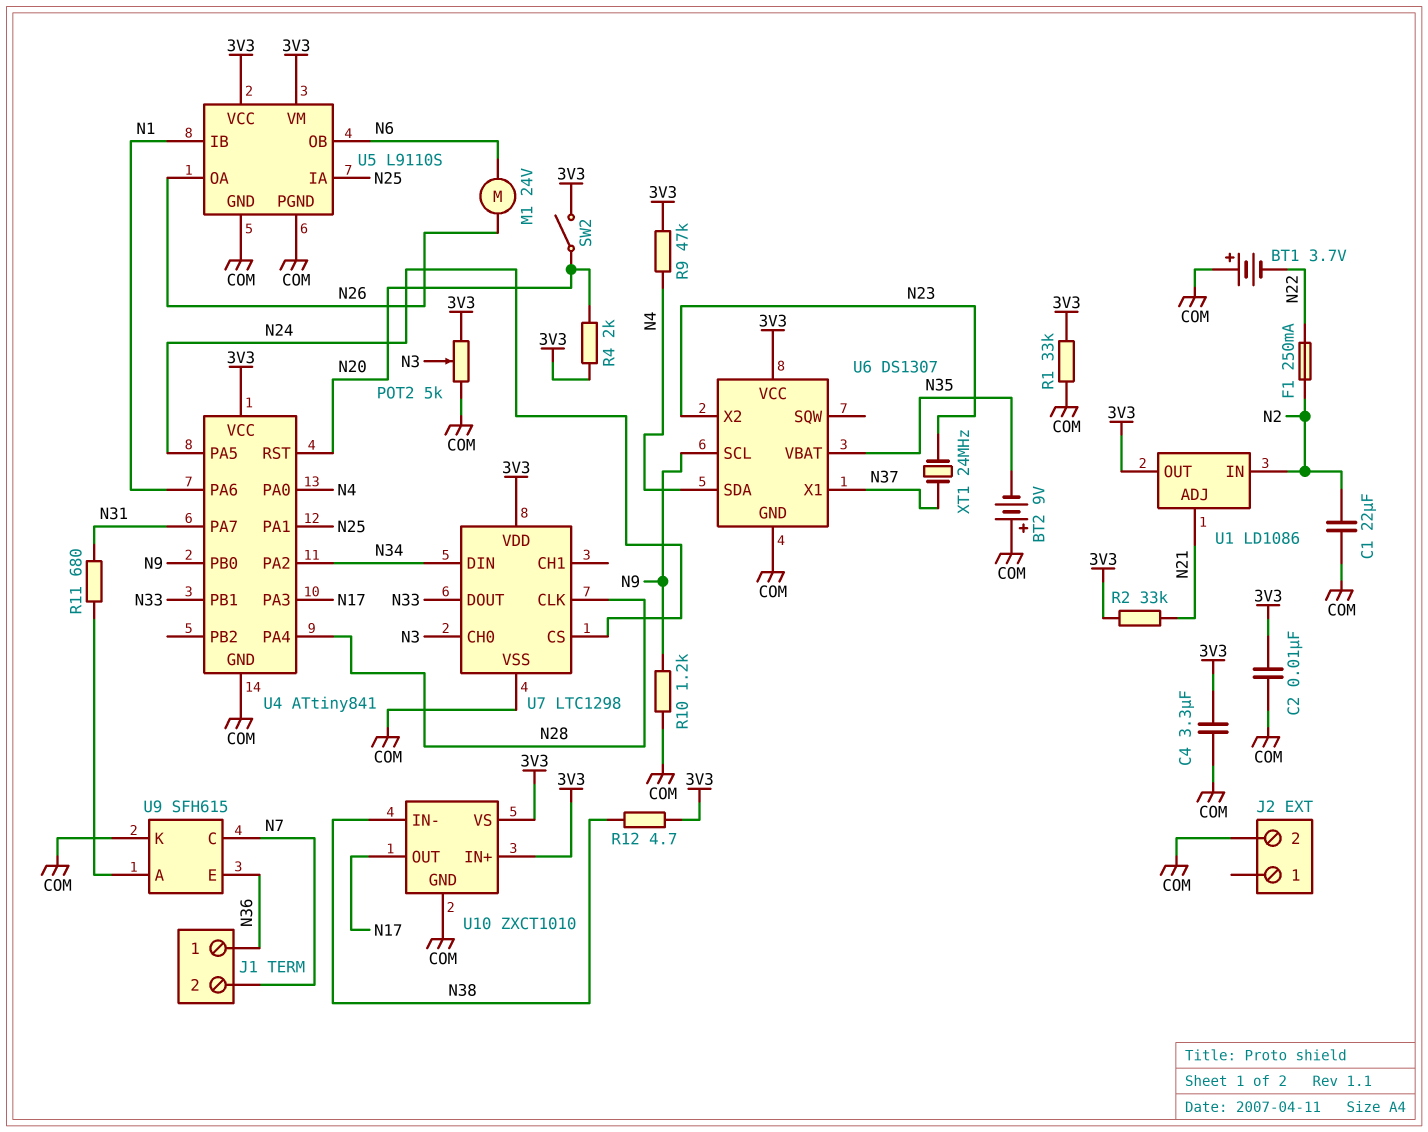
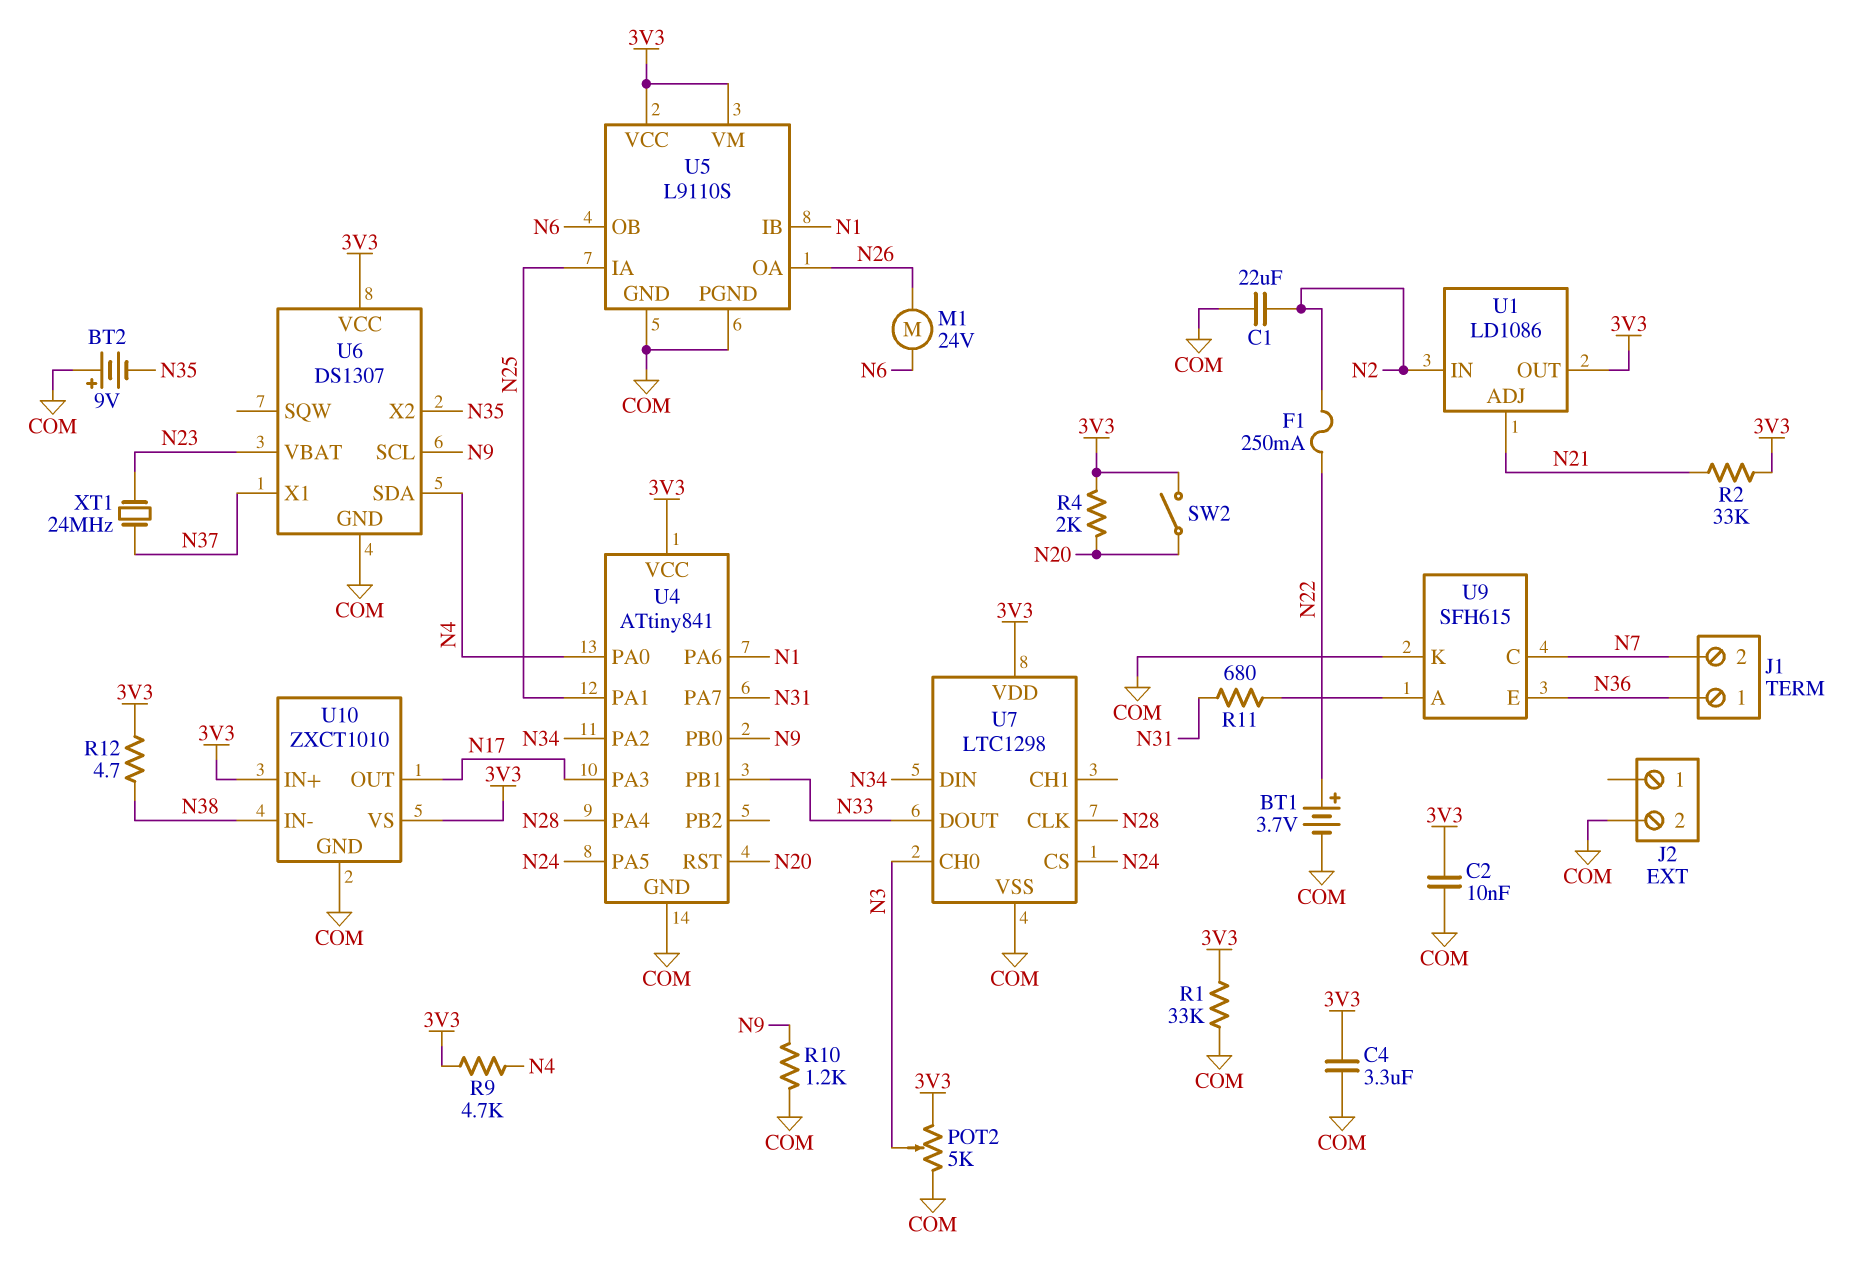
BT1: 3.7V (plus COM, minus N22) -> 3.7V (plus N22, minus COM)
R9: 47k (3V3, N4) -> 4.7k (3V3, N4)
U6 pin VBAT: N35 -> N23
U6 pin X2: N23 -> N35

